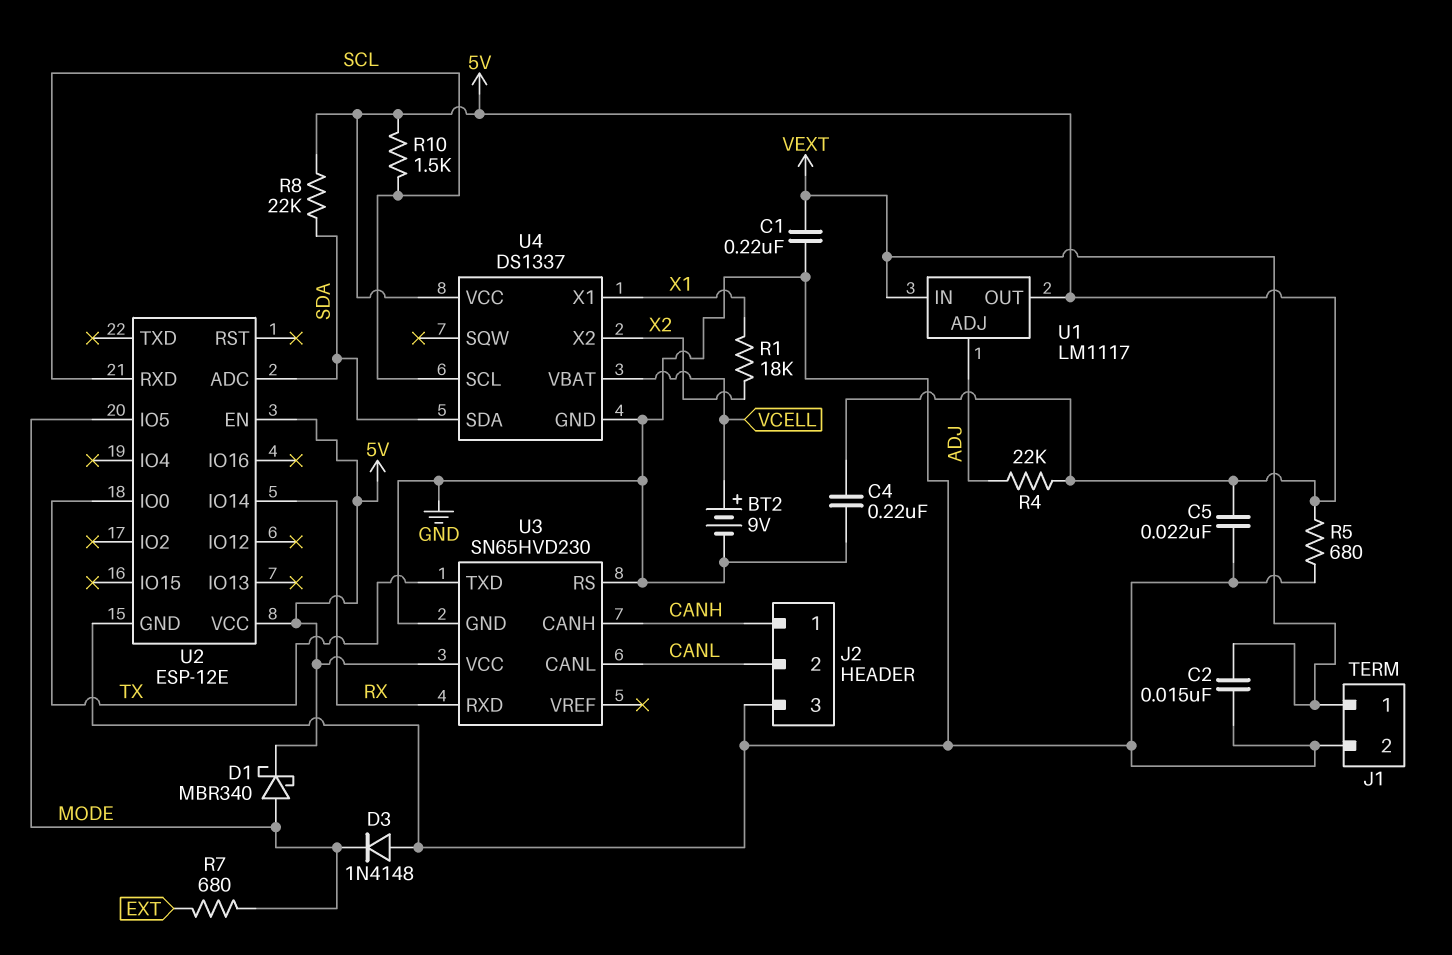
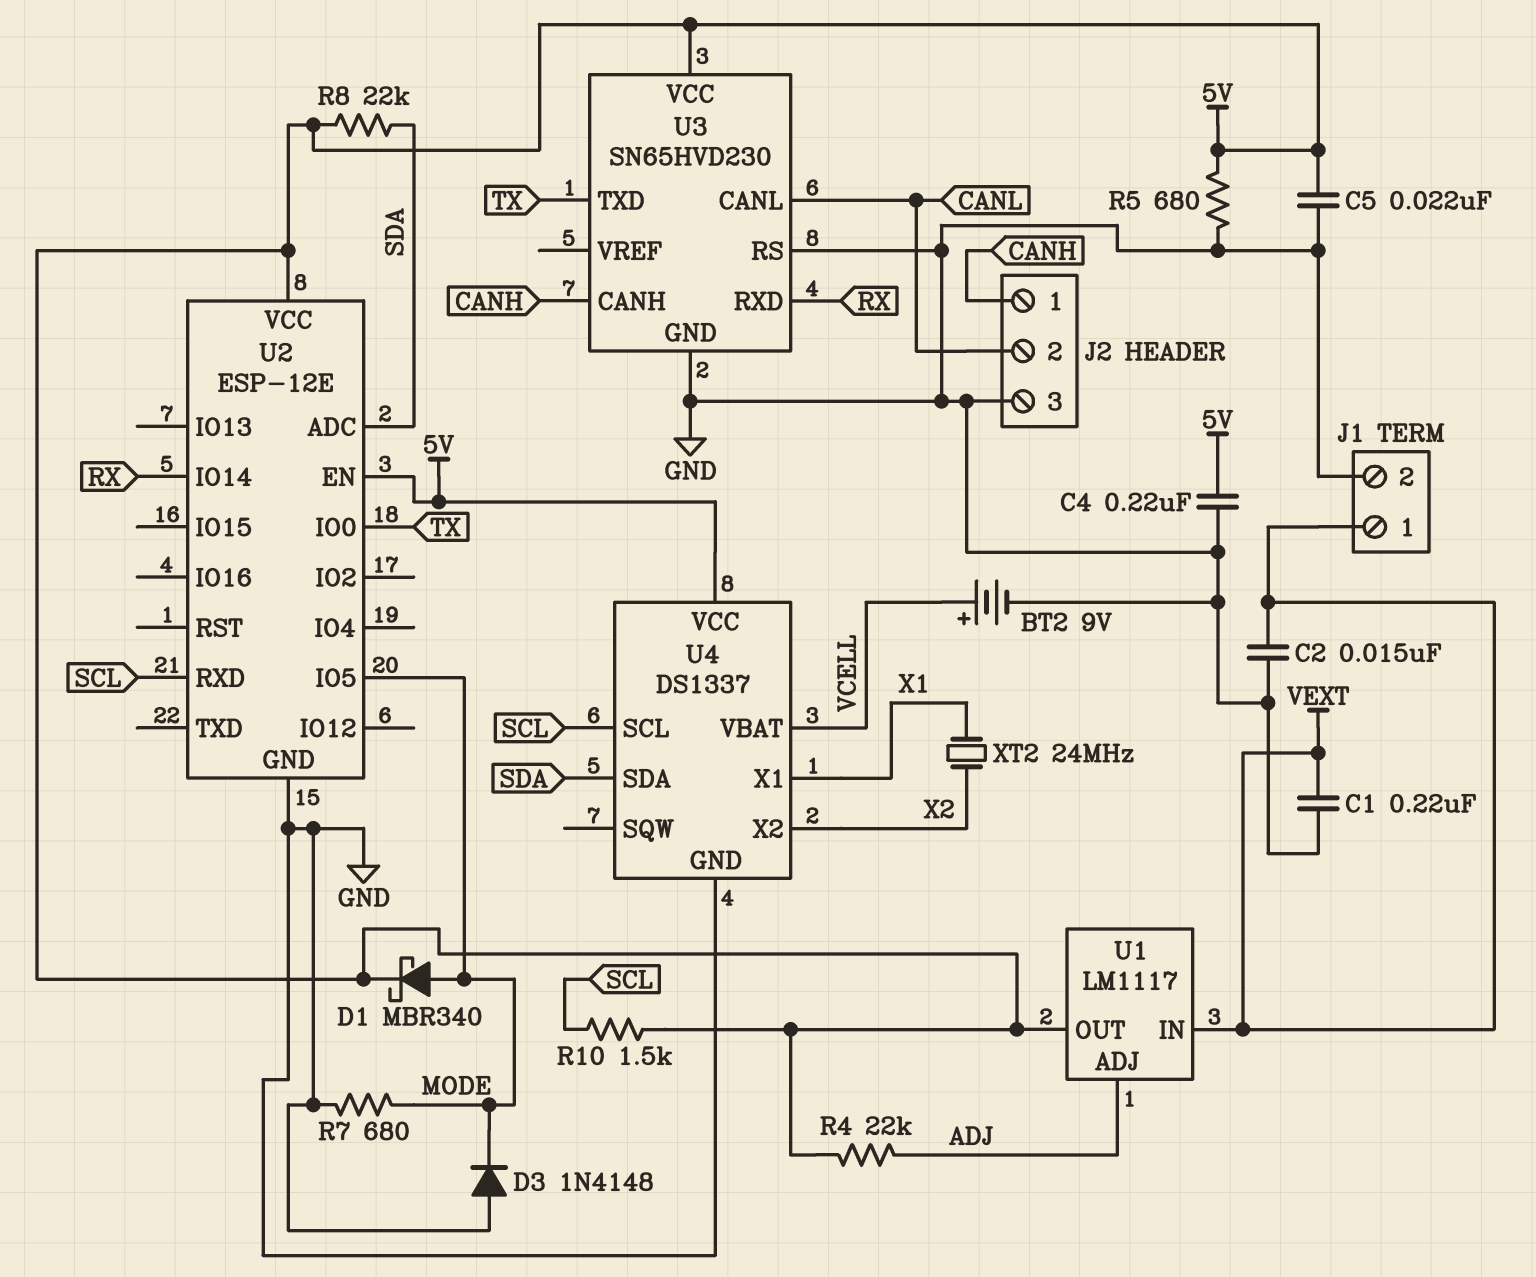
R1: 18k (X1, X2) -> none
R7: 680 (EXT, MODE) -> 680 (GND, MODE)
XT2: none -> 24MHz (X1, X2)

